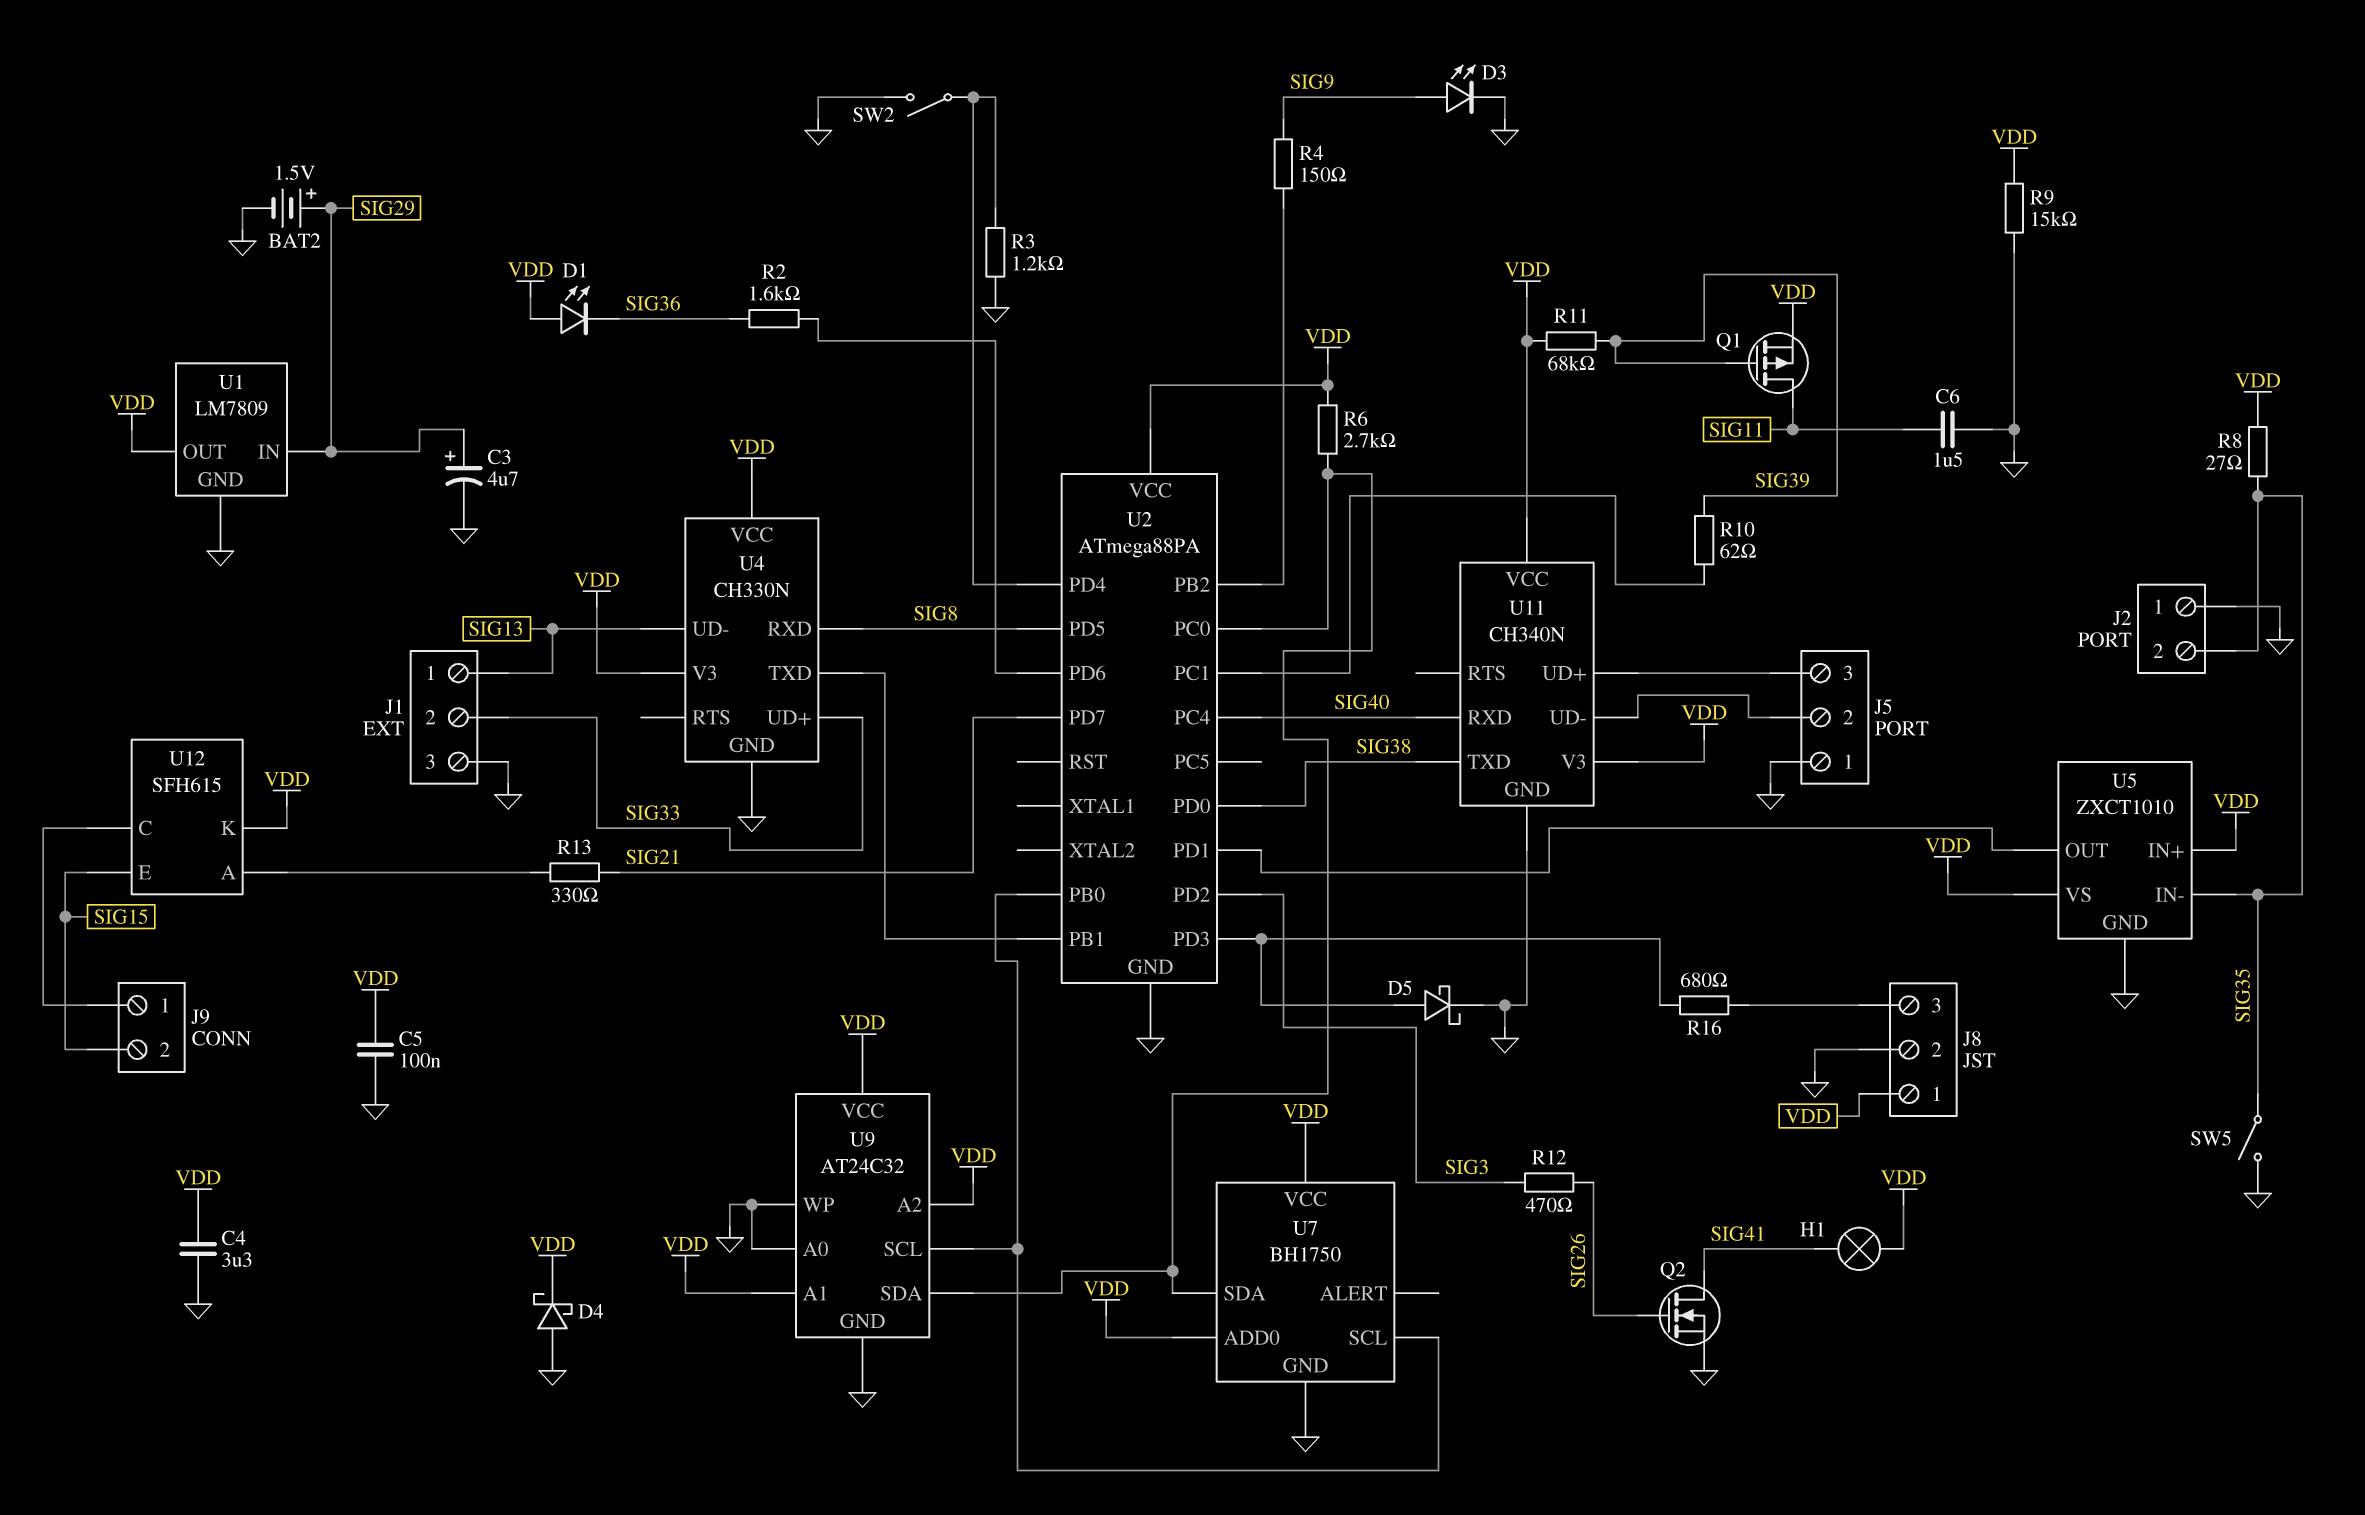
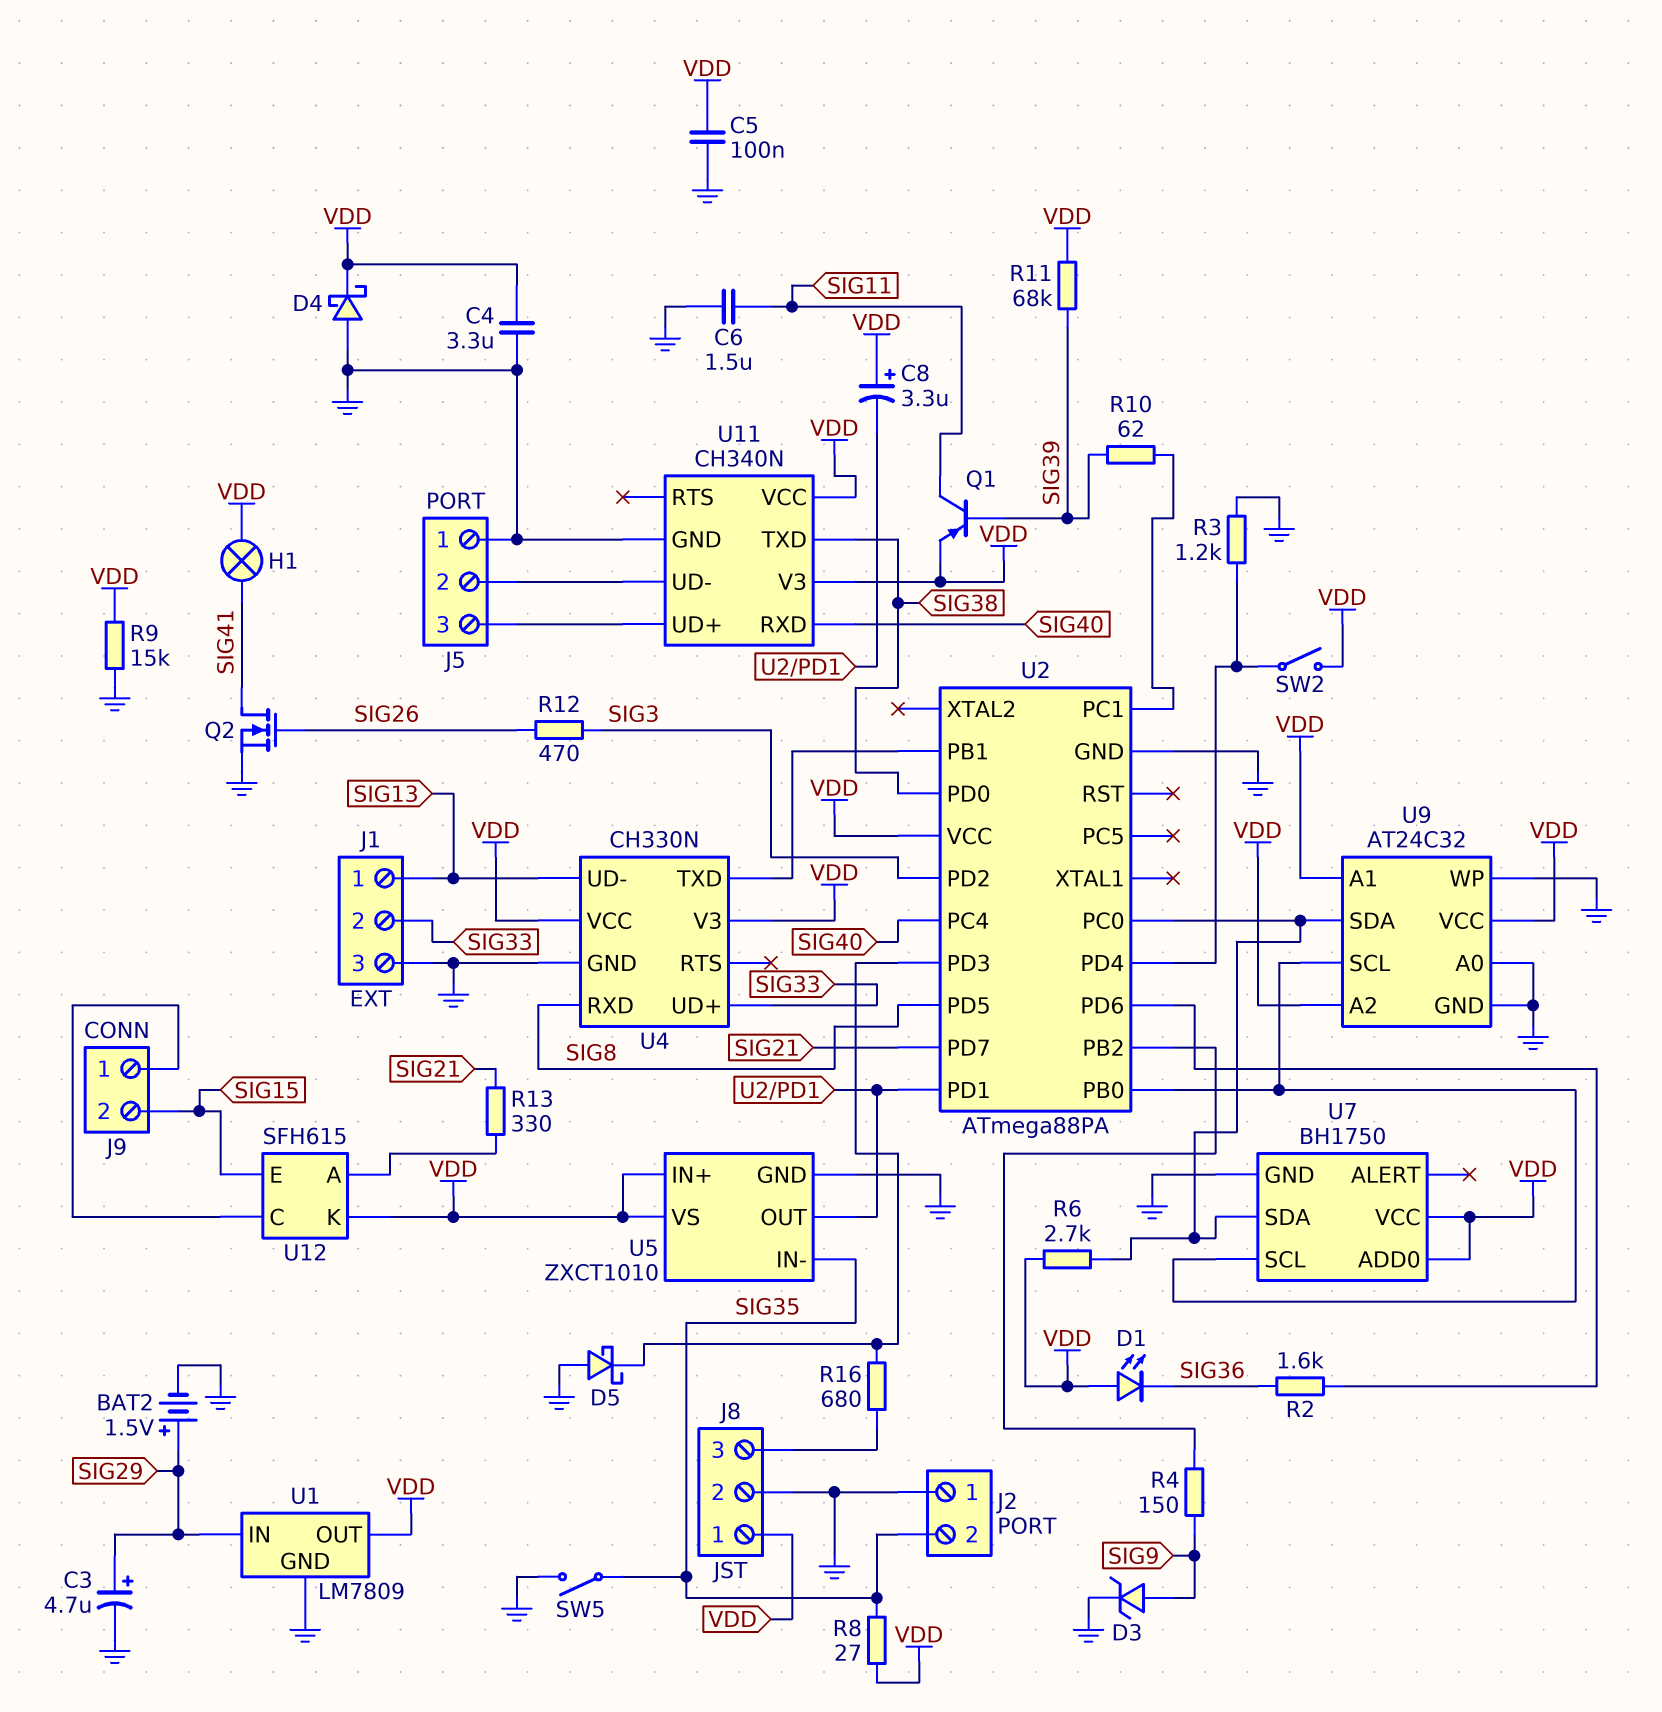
C8: none -> 3.3uF (plus VDD, minus U2/PD1)
D3: LED (A SIG9, K GND) -> zener (A SIG9, K GND)
D5: schottky (A U2/PD3, K GND) -> schottky (A GND, K U2/PD3)
Q1: PMOS (G SIG39, D SIG11, S VDD) -> PNP (B SIG39, C SIG11, E VDD)
SW2: switch (GND, U2/PD4) -> switch (U2/PD4, VDD)

